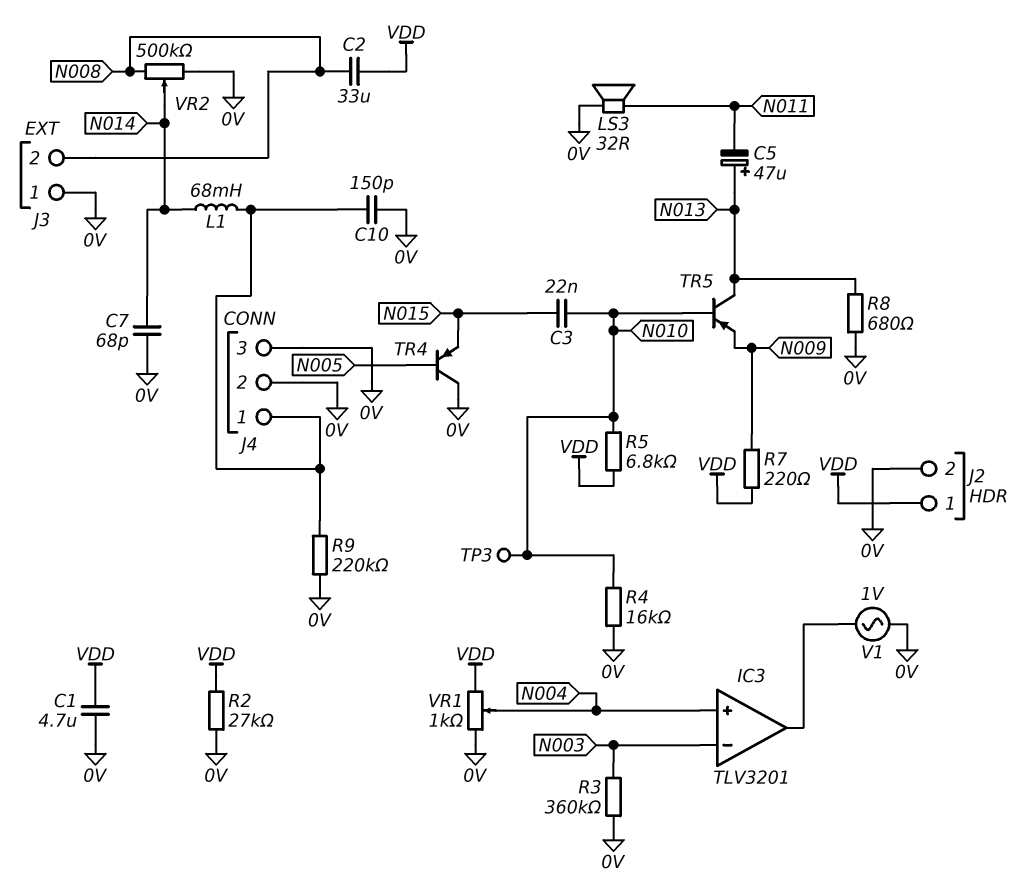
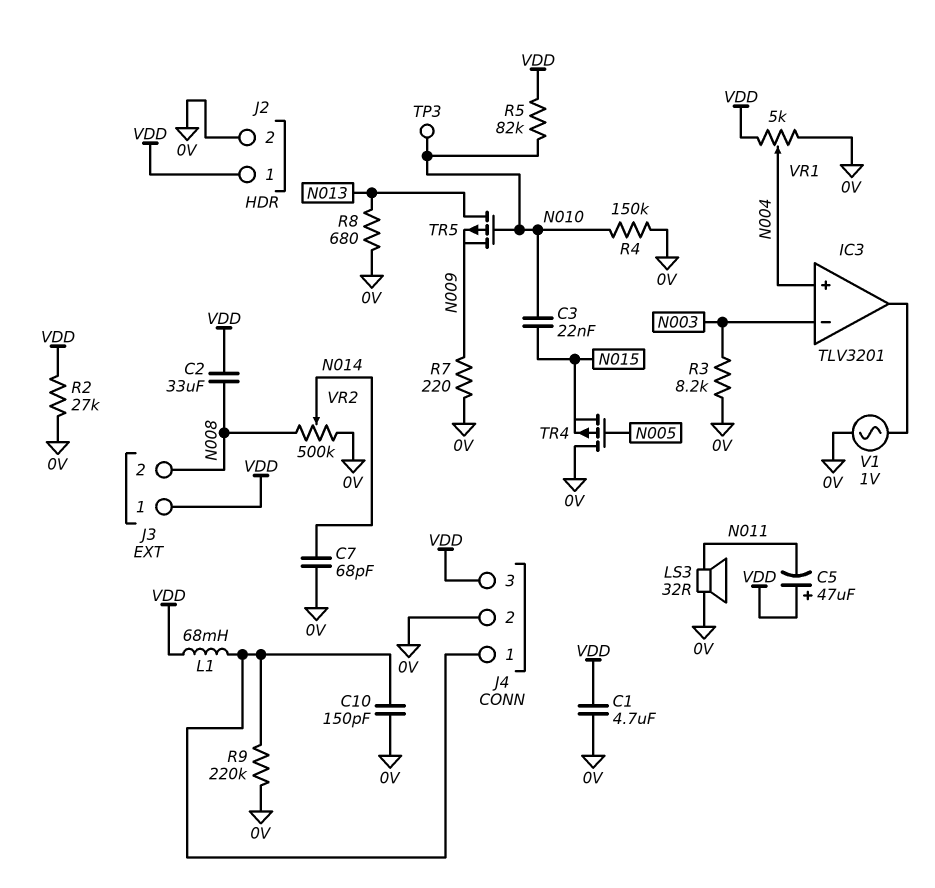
C5: 47uF (plus N013, minus N011) -> 47uF (plus VDD, minus N011)
J3 pin 1: 0V -> VDD
J4 pin 3: 0V -> VDD
L1: 68mH (J4/1, N014) -> 68mH (J4/1, VDD)
R3: 360k (0V, N003) -> 8.2k (0V, N003)
R4: 16k (0V, N010) -> 150k (0V, N010)
R5: 6.8k (N010, VDD) -> 82k (N010, VDD)
R7: 220 (N009, VDD) -> 220 (0V, N009)
TR4: PNP (B N005, C 0V, E N015) -> PMOS (G N005, D 0V, S N015)
TR5: PNP (B N010, C N013, E N009) -> PMOS (G N010, D N013, S N009)
VR1: 1k (0V, VDD, wiper N004) -> 5k (0V, VDD, wiper N004)

